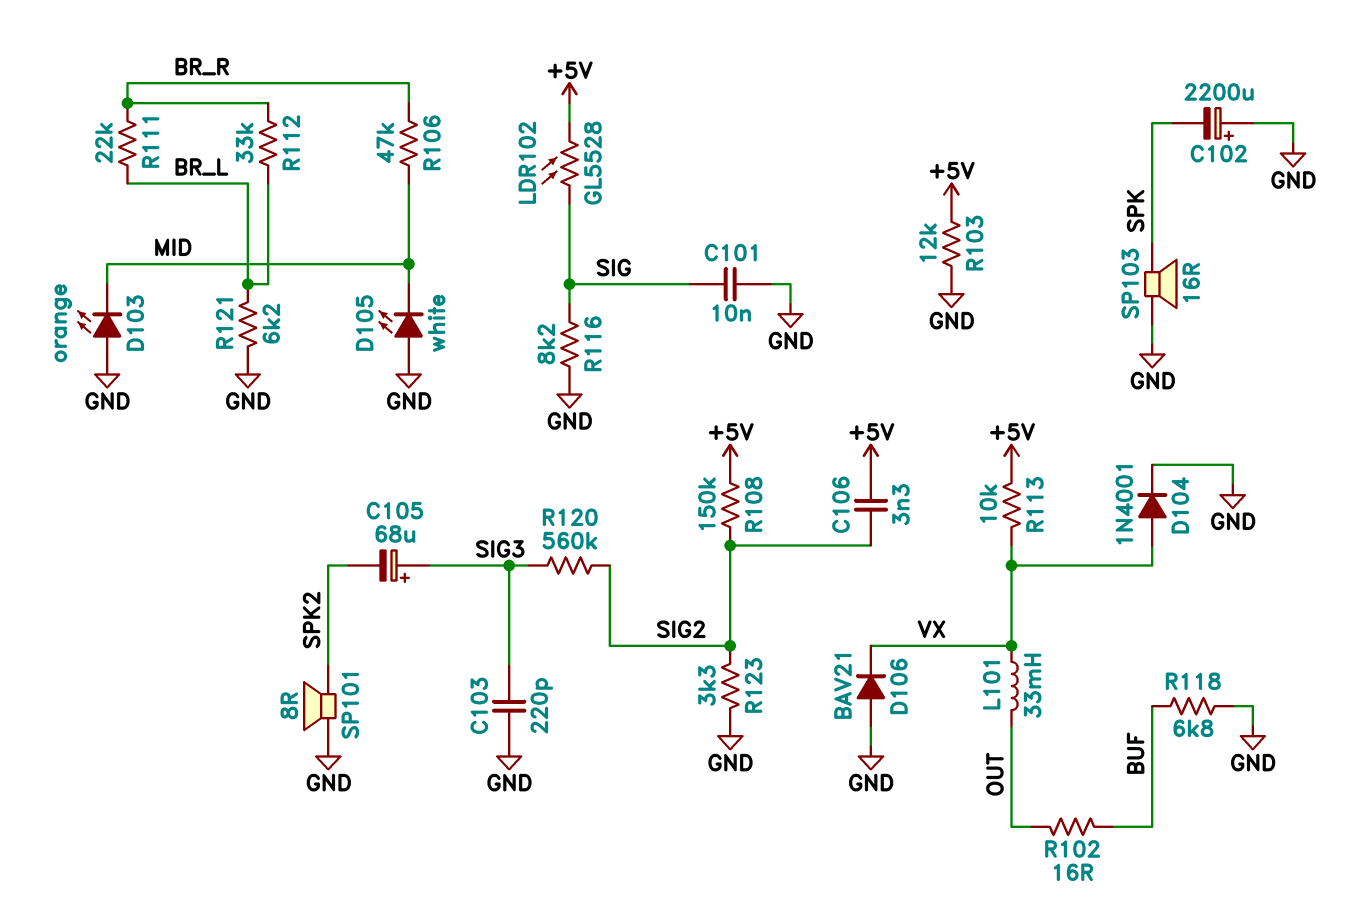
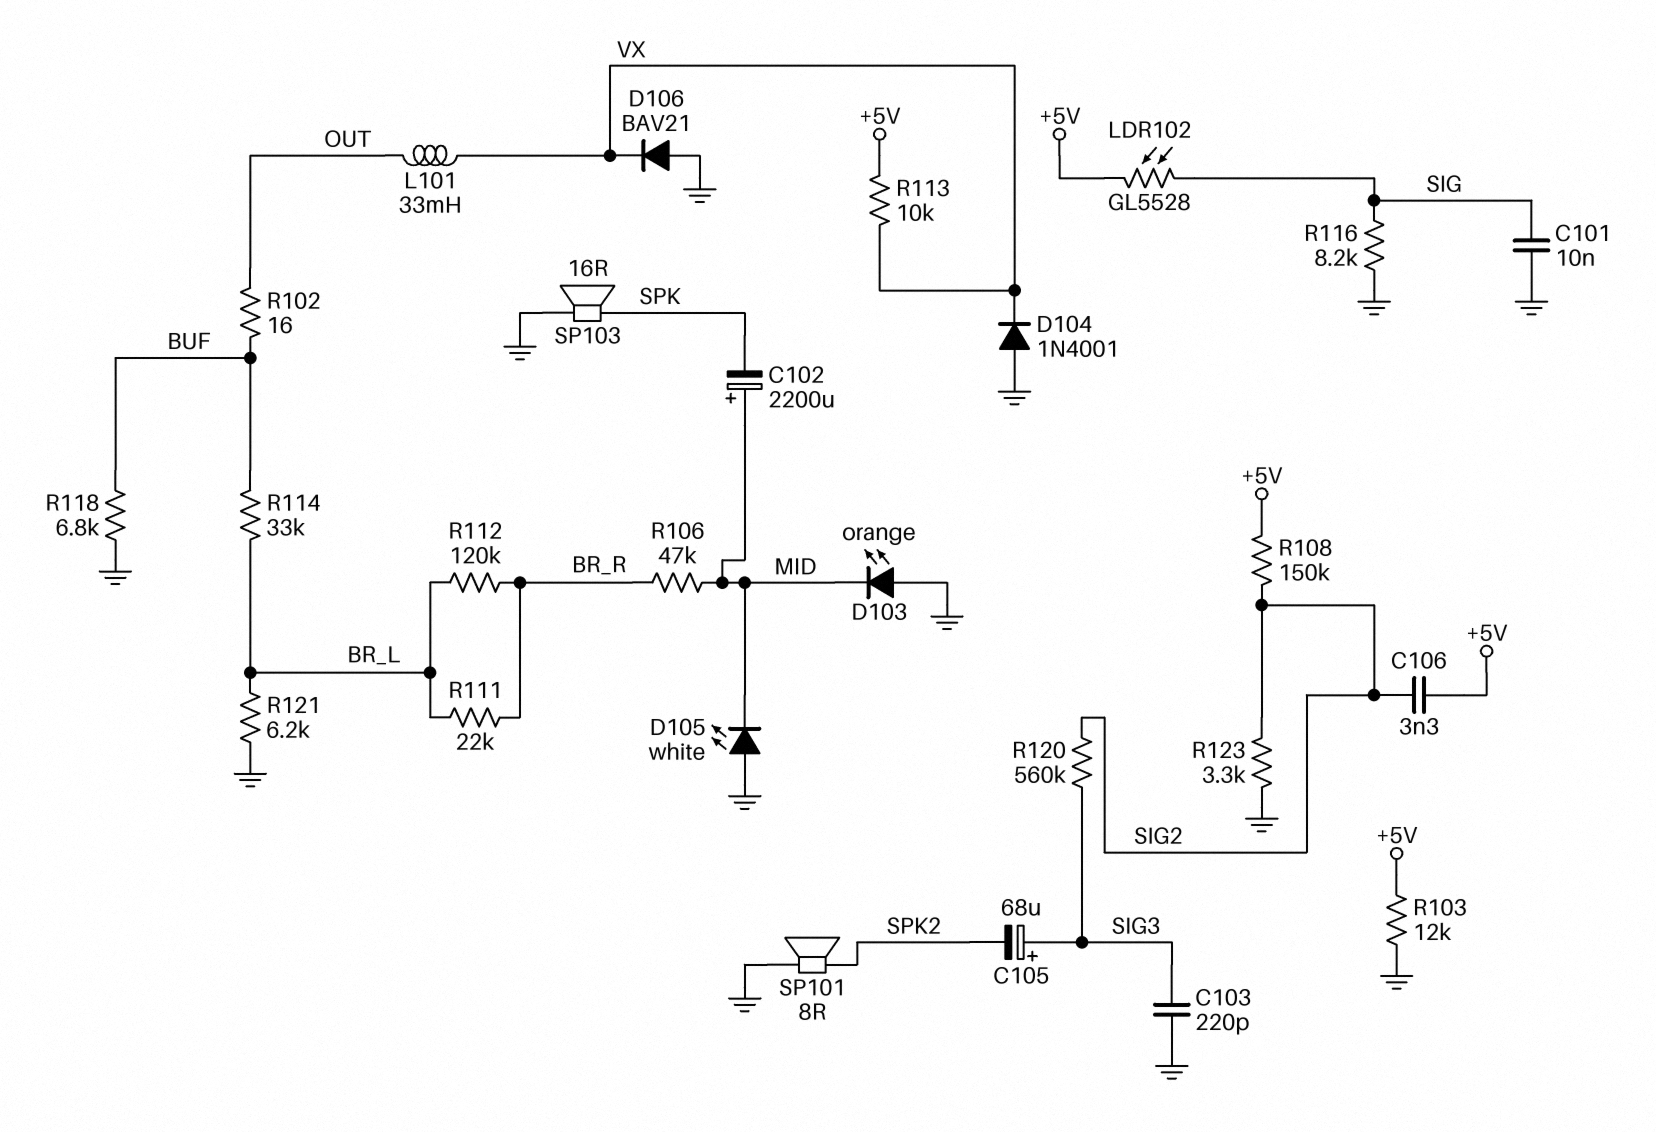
C102: 2200uF (plus GND, minus SPK) -> 2200uF (plus MID, minus SPK)
D104: diode 1N4001 (A VX, K GND) -> diode 1N4001 (A GND, K VX)
R112: 33k (BR_L, BR_R) -> 120k (BR_L, BR_R)
R114: none -> 33k (BR_L, BUF)

